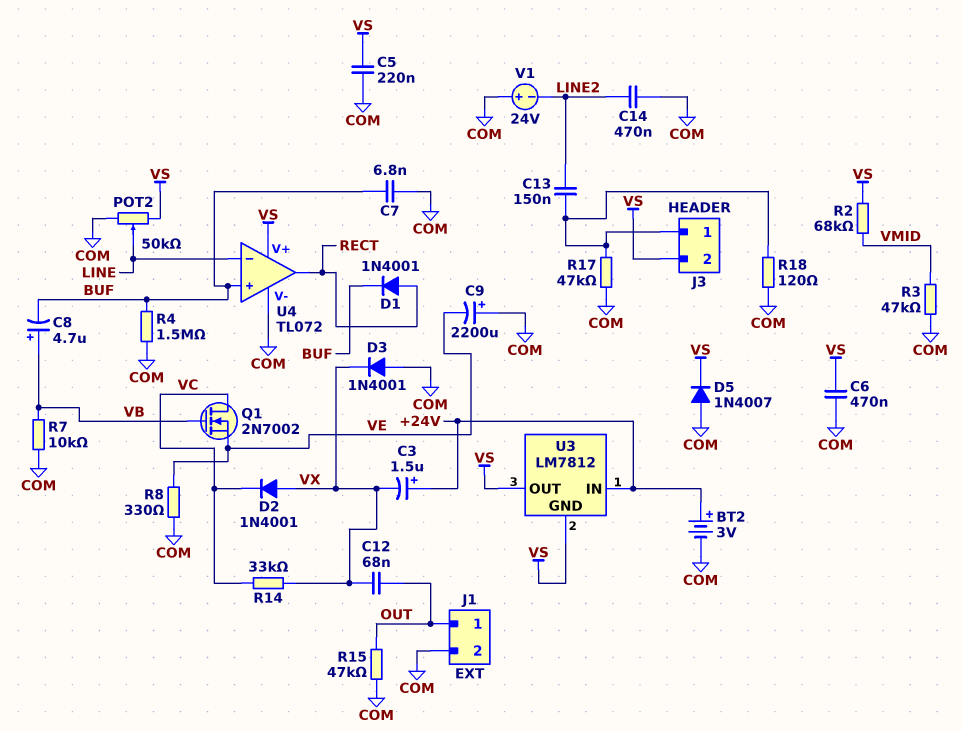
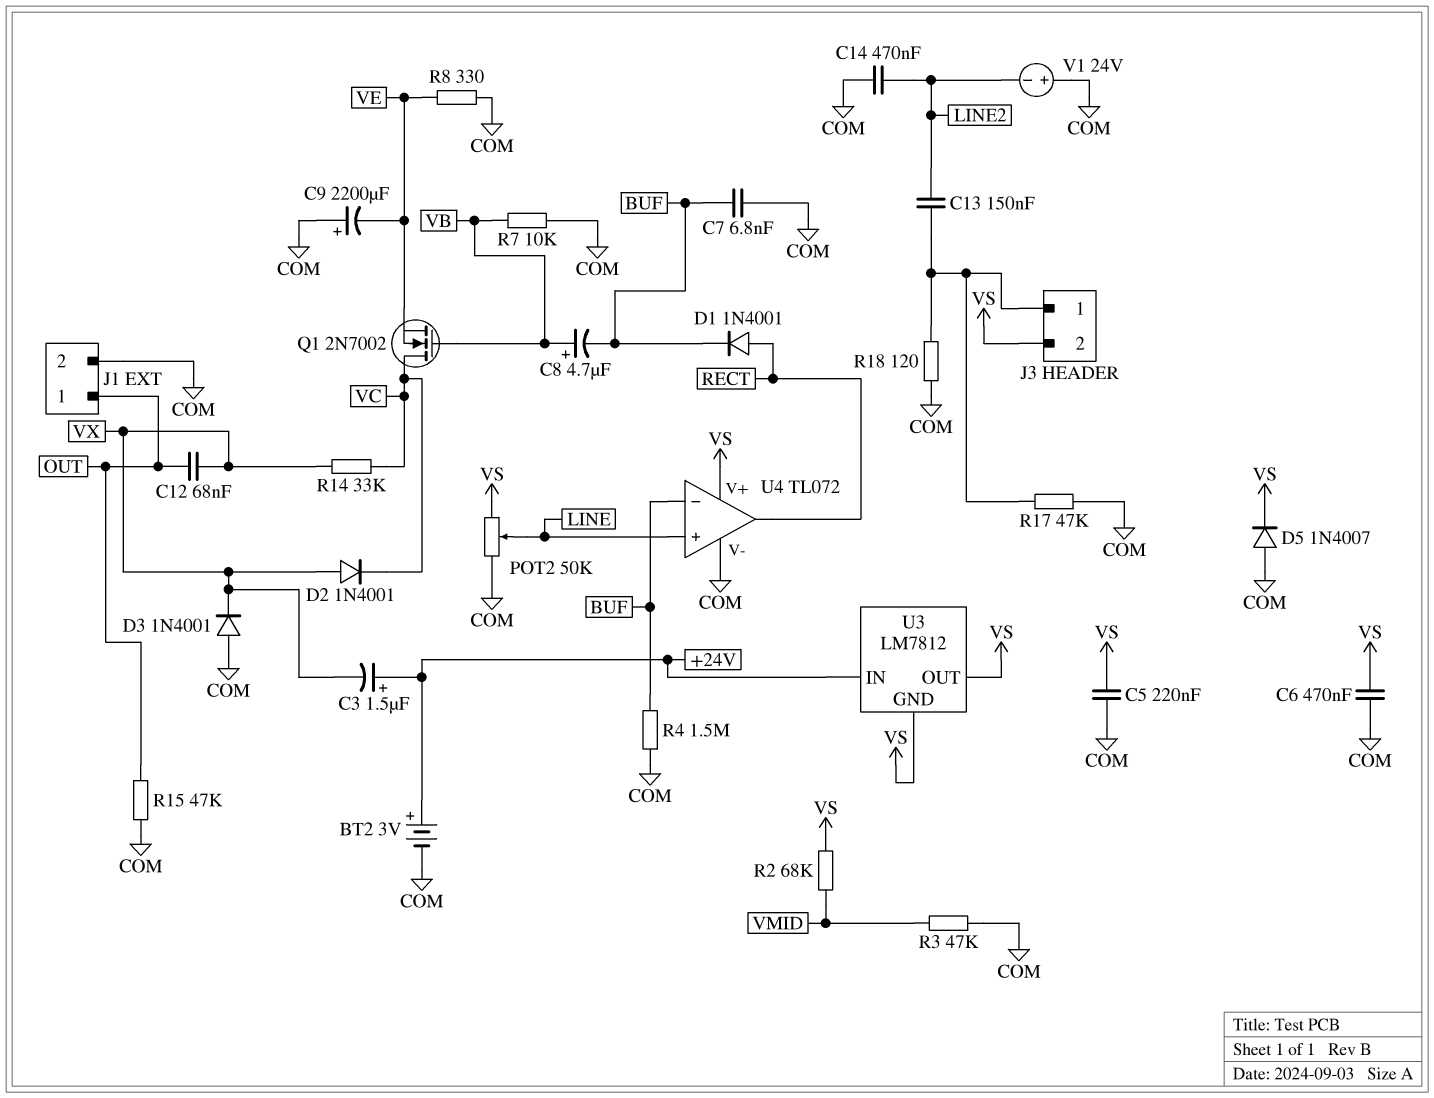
U4 pin in+: BUF -> LINE
U4 pin in-: LINE -> BUF

